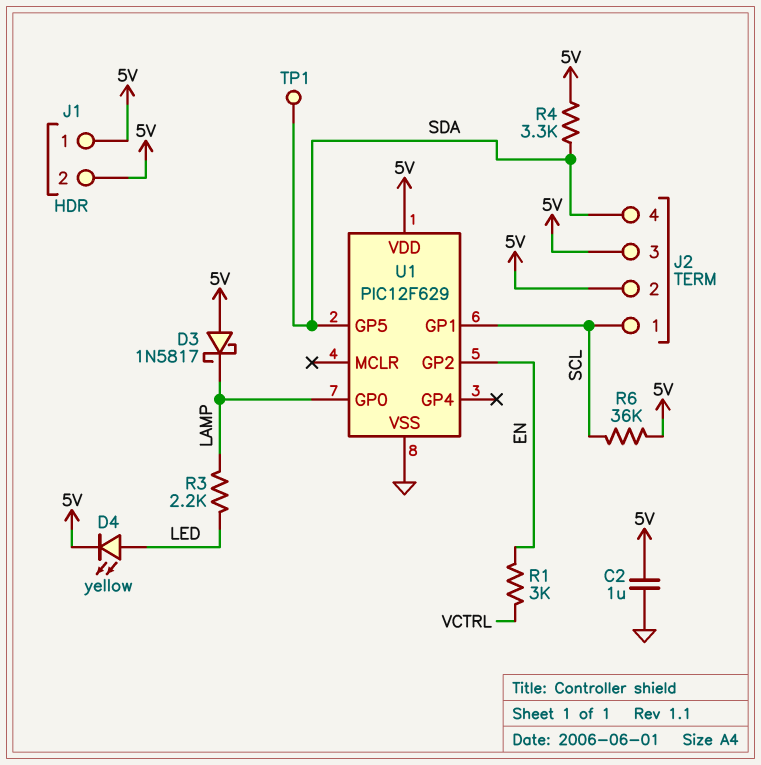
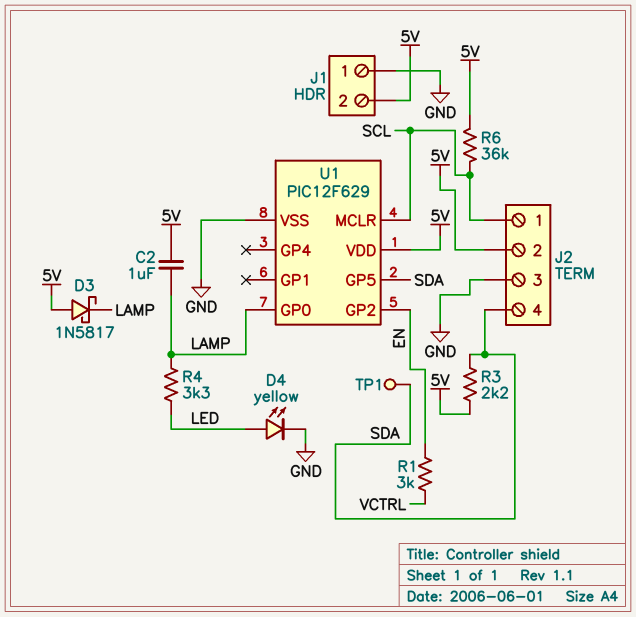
C2: 1uF (5V, GND) -> 1uF (5V, LAMP)
D4: LED yellow (A LED, K 5V) -> LED yellow (A LED, K GND)
J1 pin 1: 5V -> GND
J2 pin 3: 5V -> GND
R3: 2.2k (LAMP, LED) -> 2.2k (5V, SDA)
R4: 3.3k (5V, SDA) -> 3.3k (LAMP, LED)
U1 pin GP1: SCL -> none
U1 pin MCLR: none -> SCL

